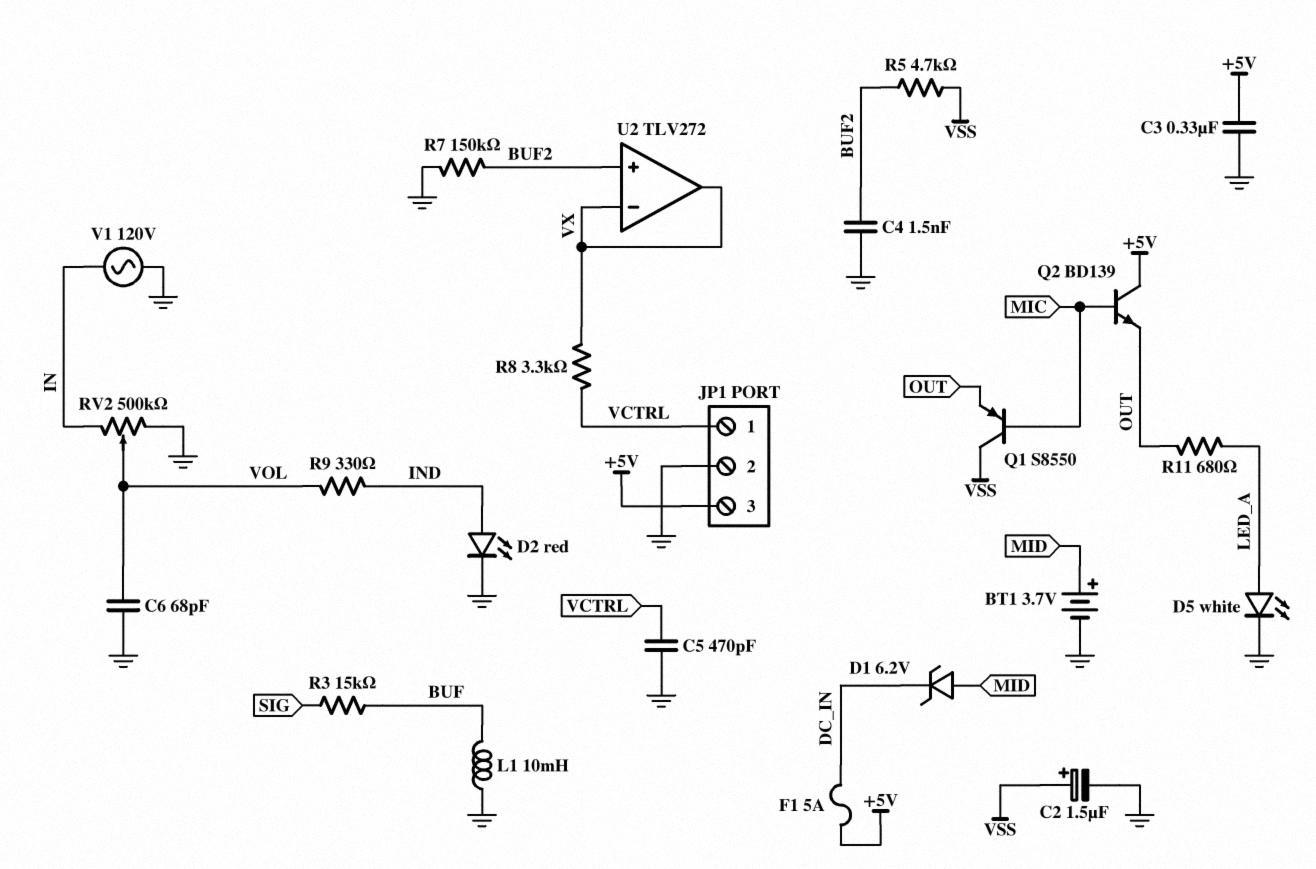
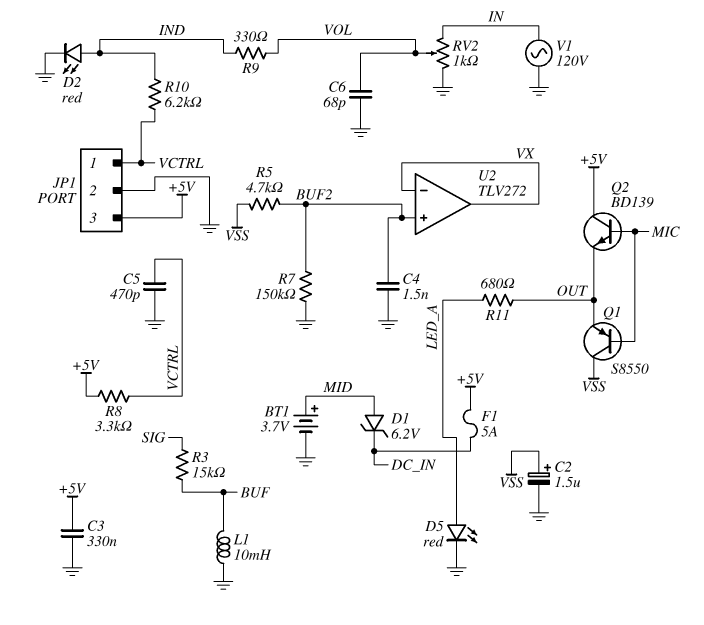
D5: LED white (A LED_A, K GND) -> LED red (A LED_A, K GND)
R8: 3.3k (VCTRL, VX) -> 3.3k (+5V, VCTRL)
R10: none -> 6.2k (IND, VCTRL)
RV2: 500k (GND, IN, wiper VOL) -> 1k (GND, IN, wiper VOL)

